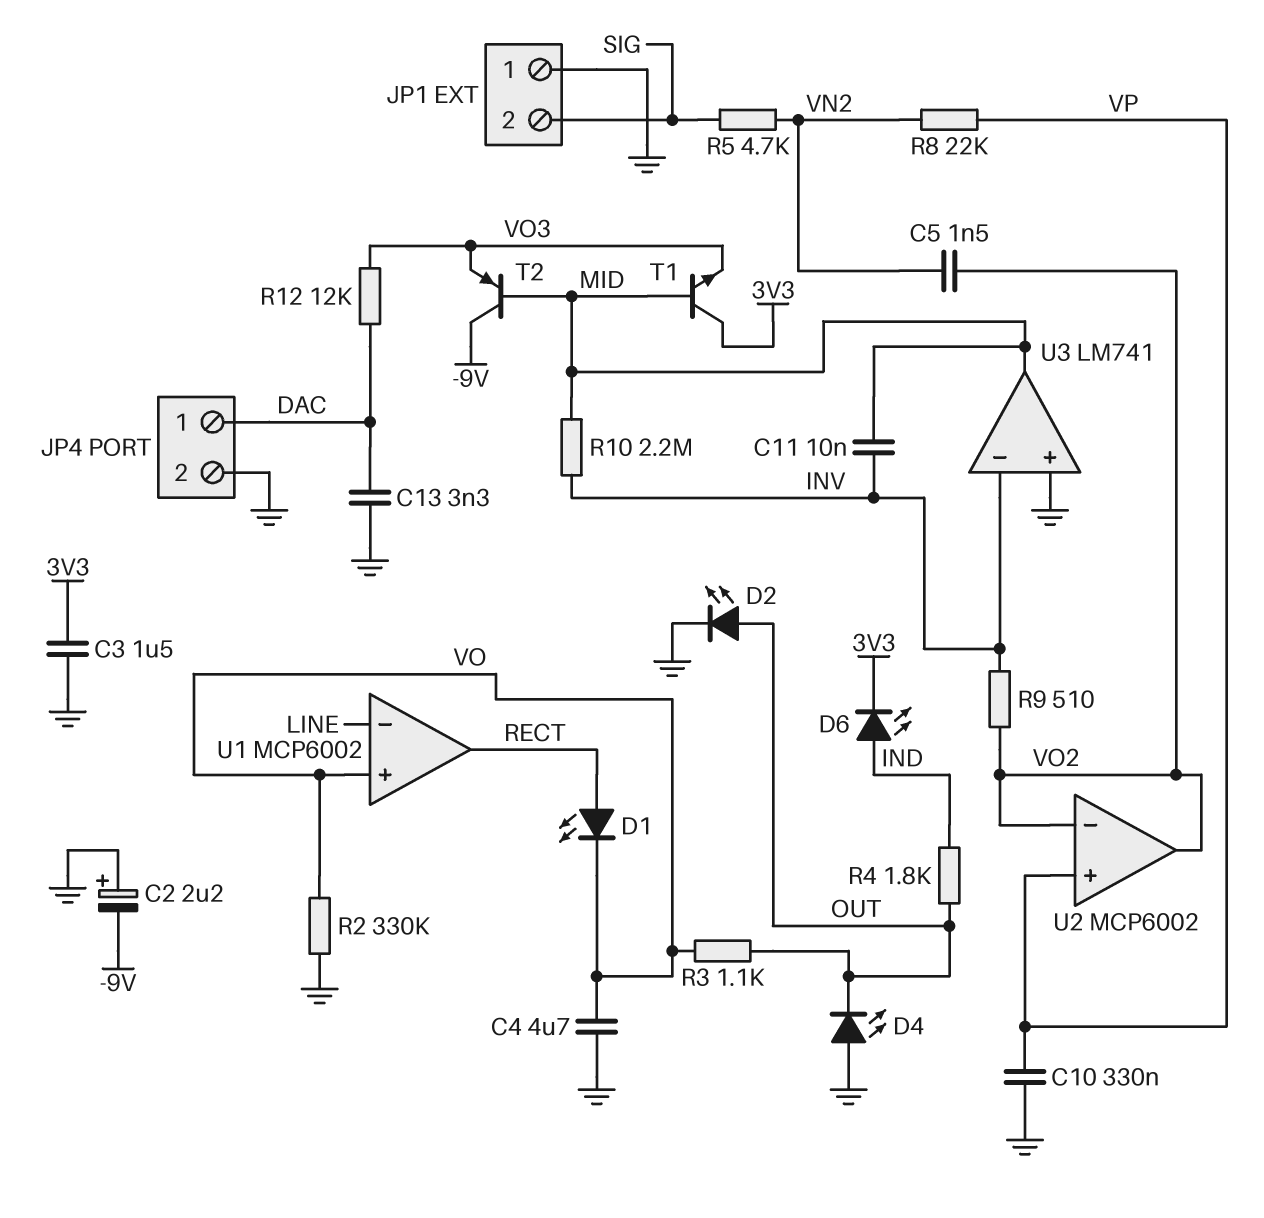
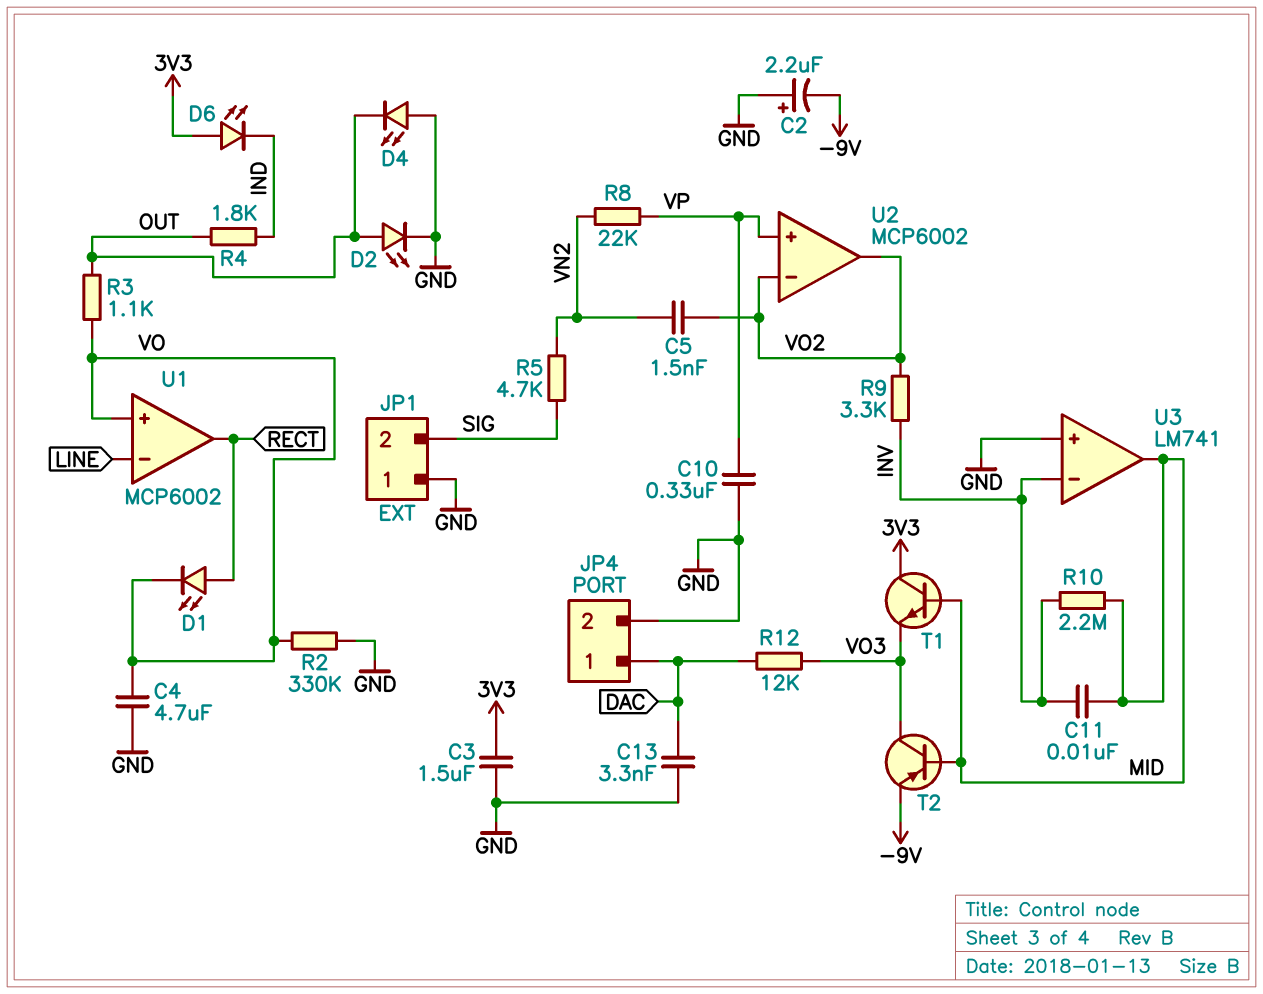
D6: LED (A IND, K 3V3) -> LED (A 3V3, K IND)
R9: 510 (INV, VO2) -> 3.3k (INV, VO2)
T2: PNP (B MID, C -9V, E VO3) -> PNP (B MID, C VO3, E -9V)

